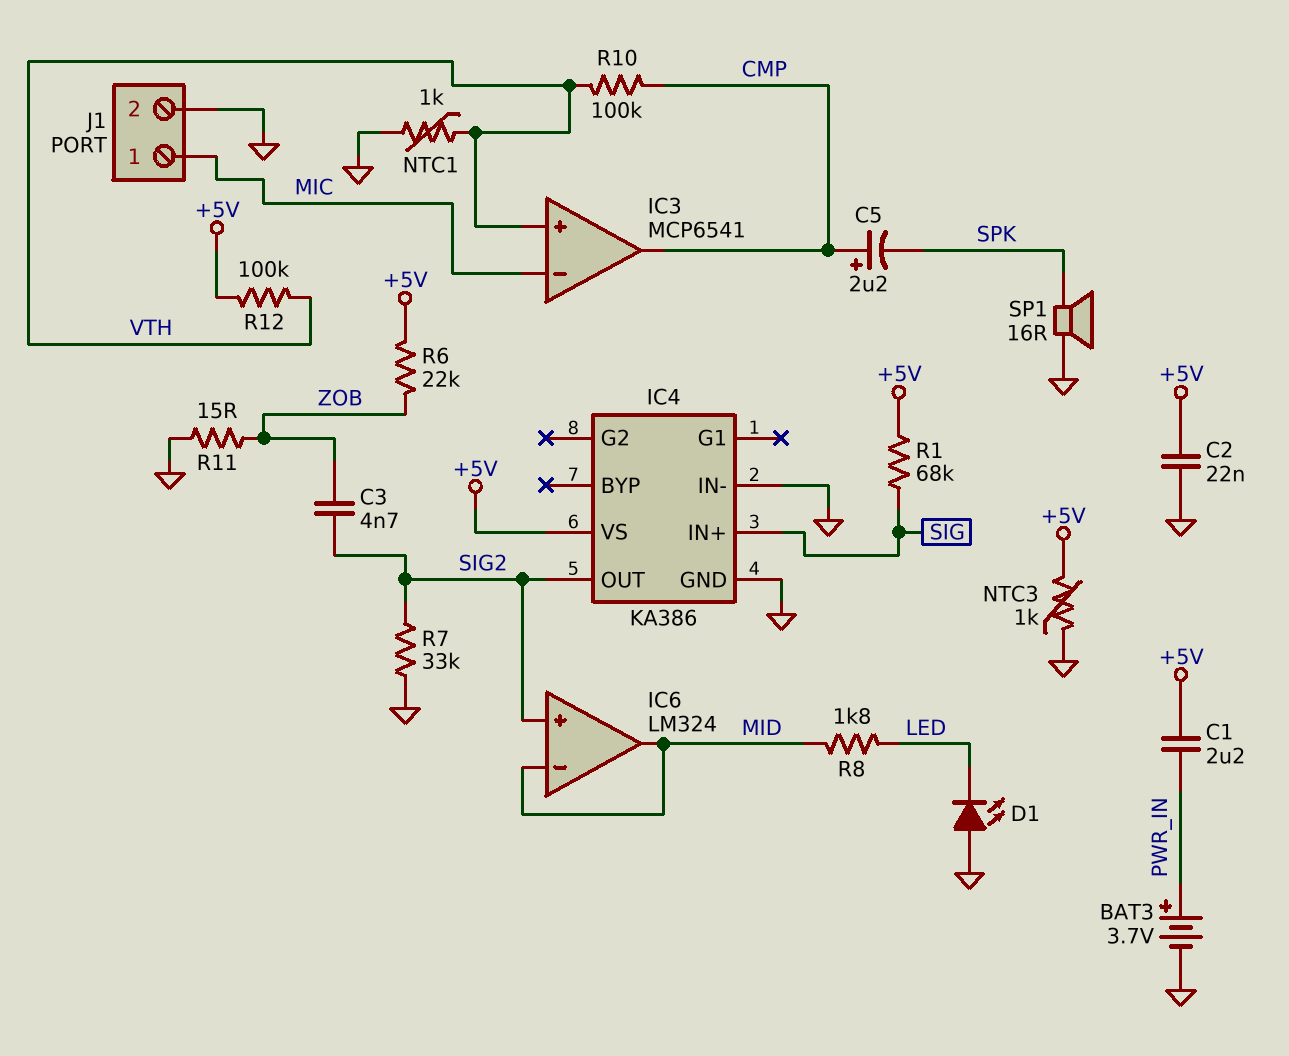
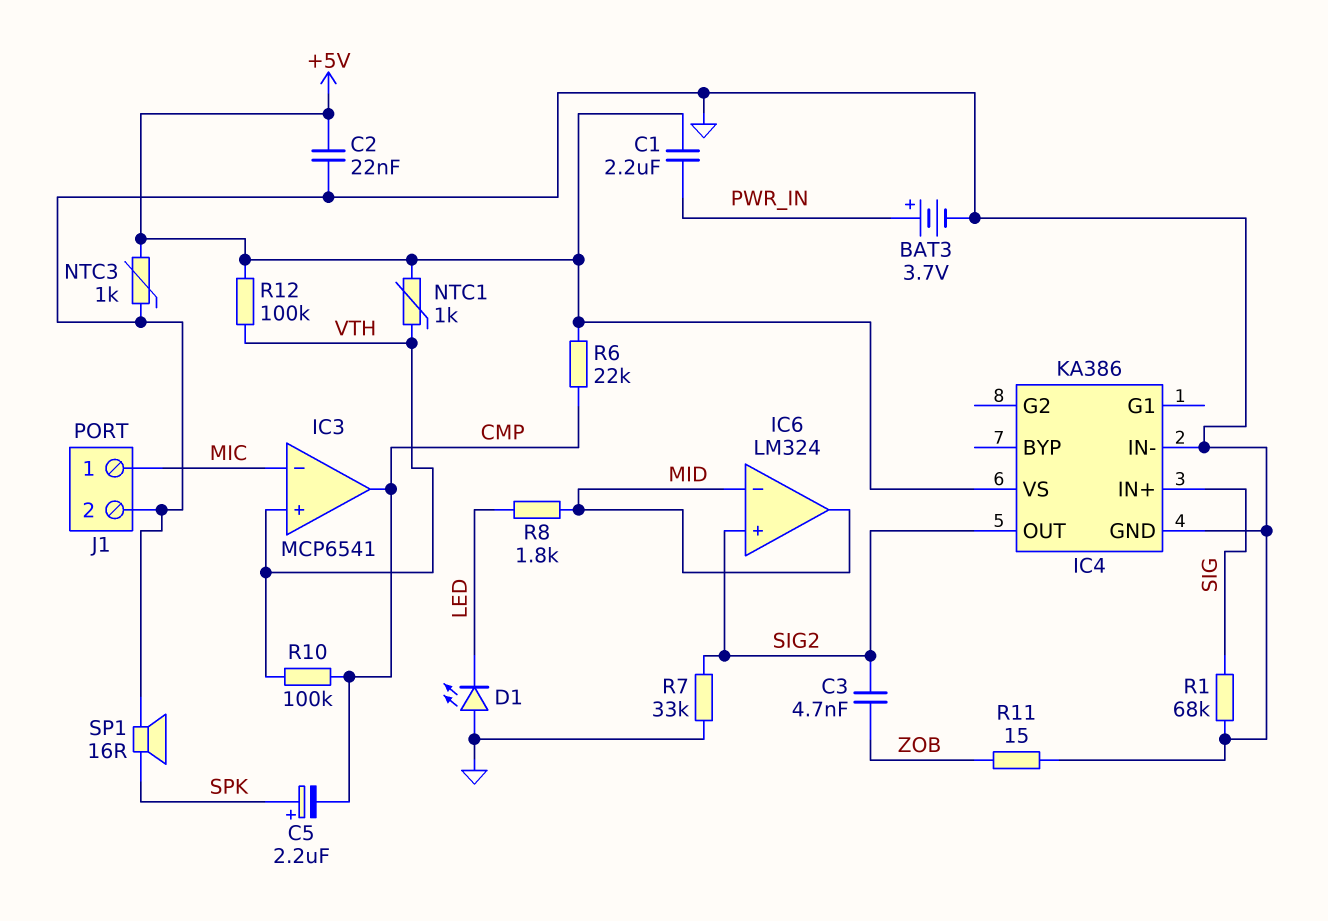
C5: 2.2uF (plus CMP, minus SPK) -> 2.2uF (plus SPK, minus CMP)
NTC1: 1k (GND, VTH) -> 1k (+5V, VTH)
R1: 68k (+5V, SIG) -> 68k (GND, SIG)
R6: 22k (+5V, ZOB) -> 22k (+5V, CMP)

